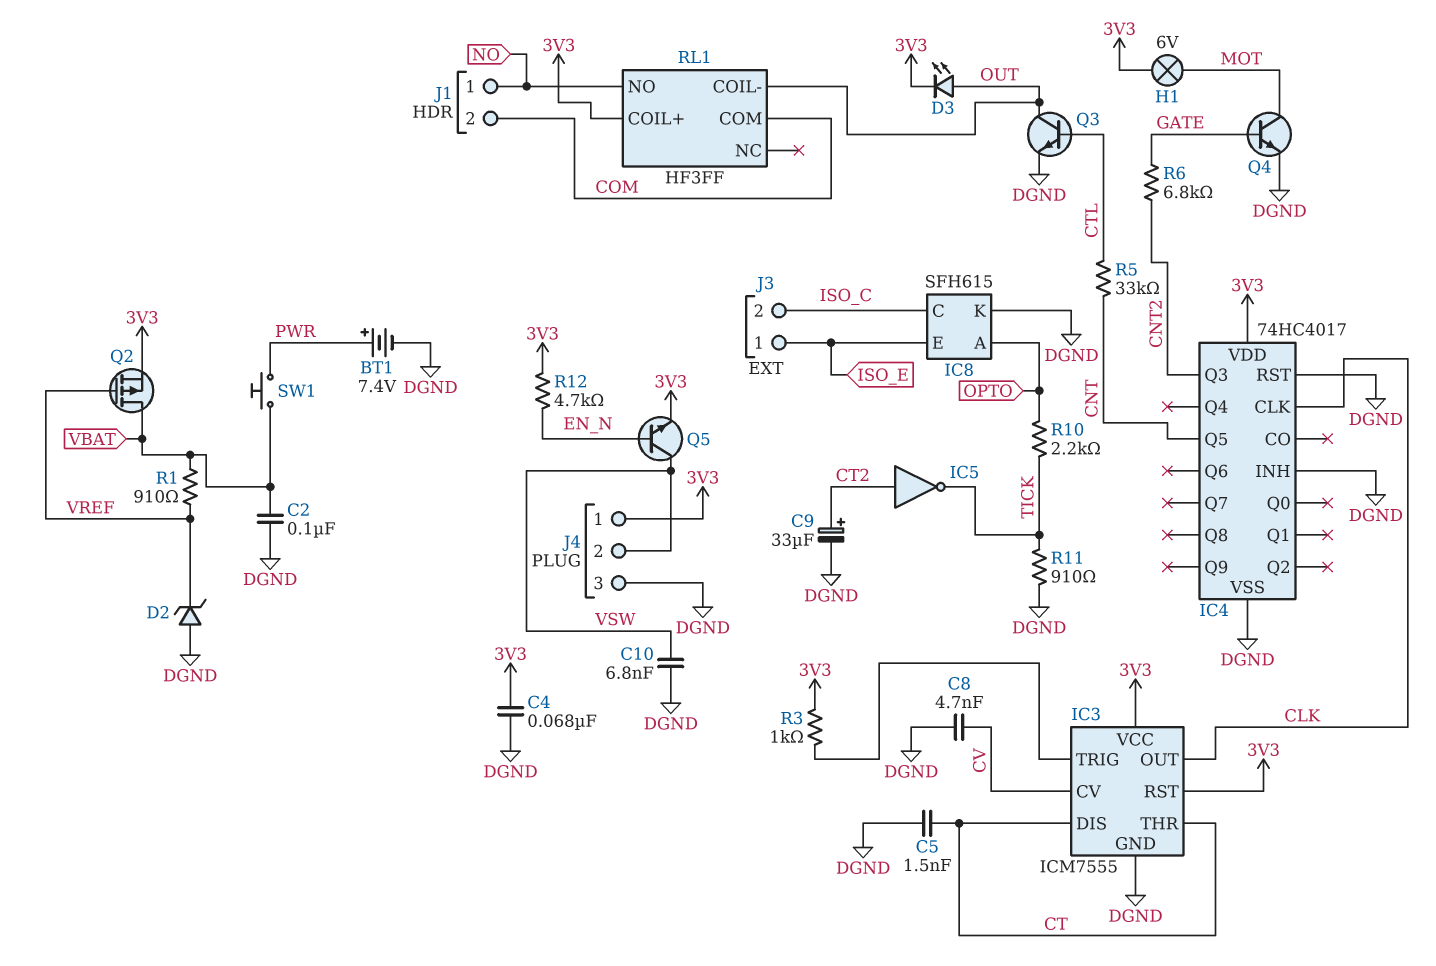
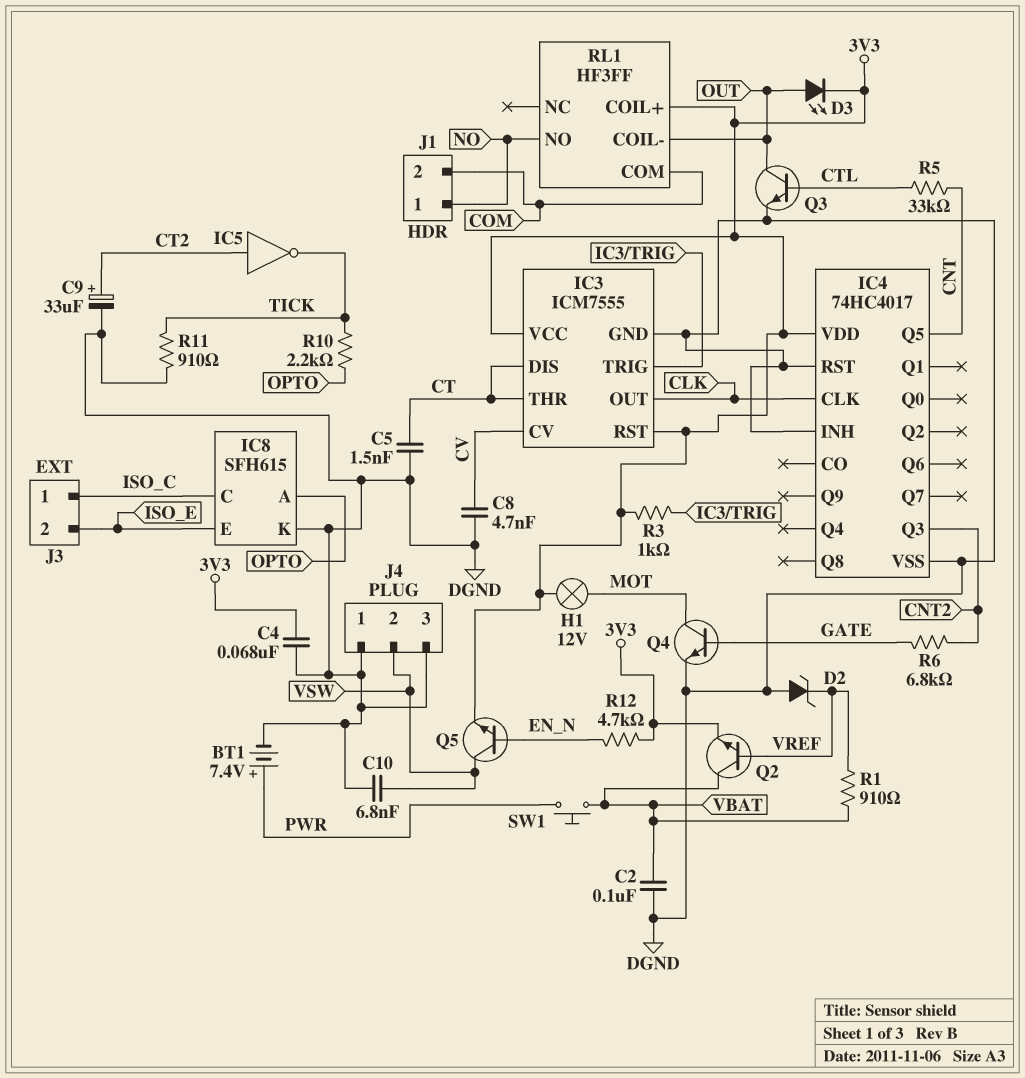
H1: lamp 6V (3V3, MOT) -> lamp 12V (3V3, MOT)
J3 pin 1: ISO_E -> ISO_C
J3 pin 2: ISO_C -> ISO_E
J4 pin 1: 3V3 -> DGND
Q2: PMOS (G VREF, D VBAT, S 3V3) -> NPN (B VREF, C VBAT, E 3V3)

